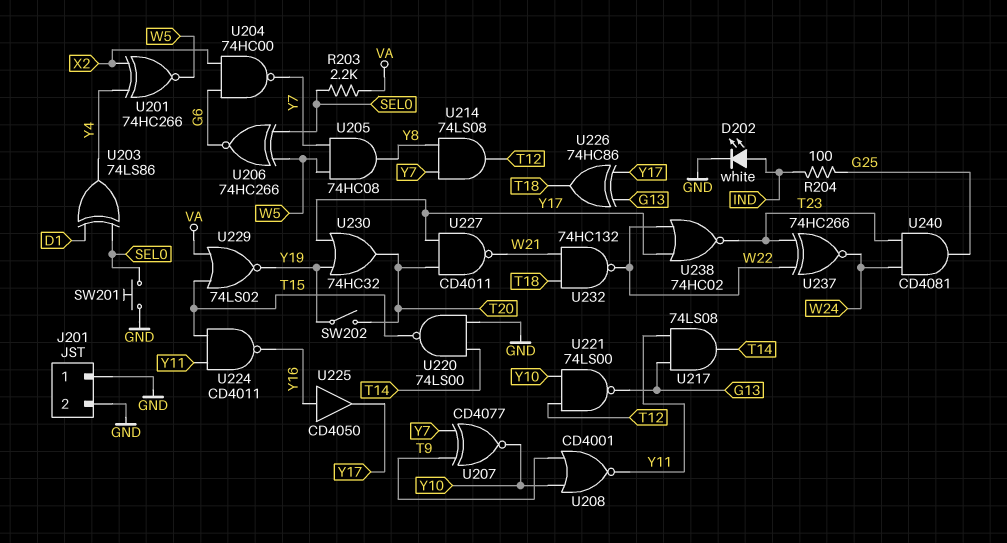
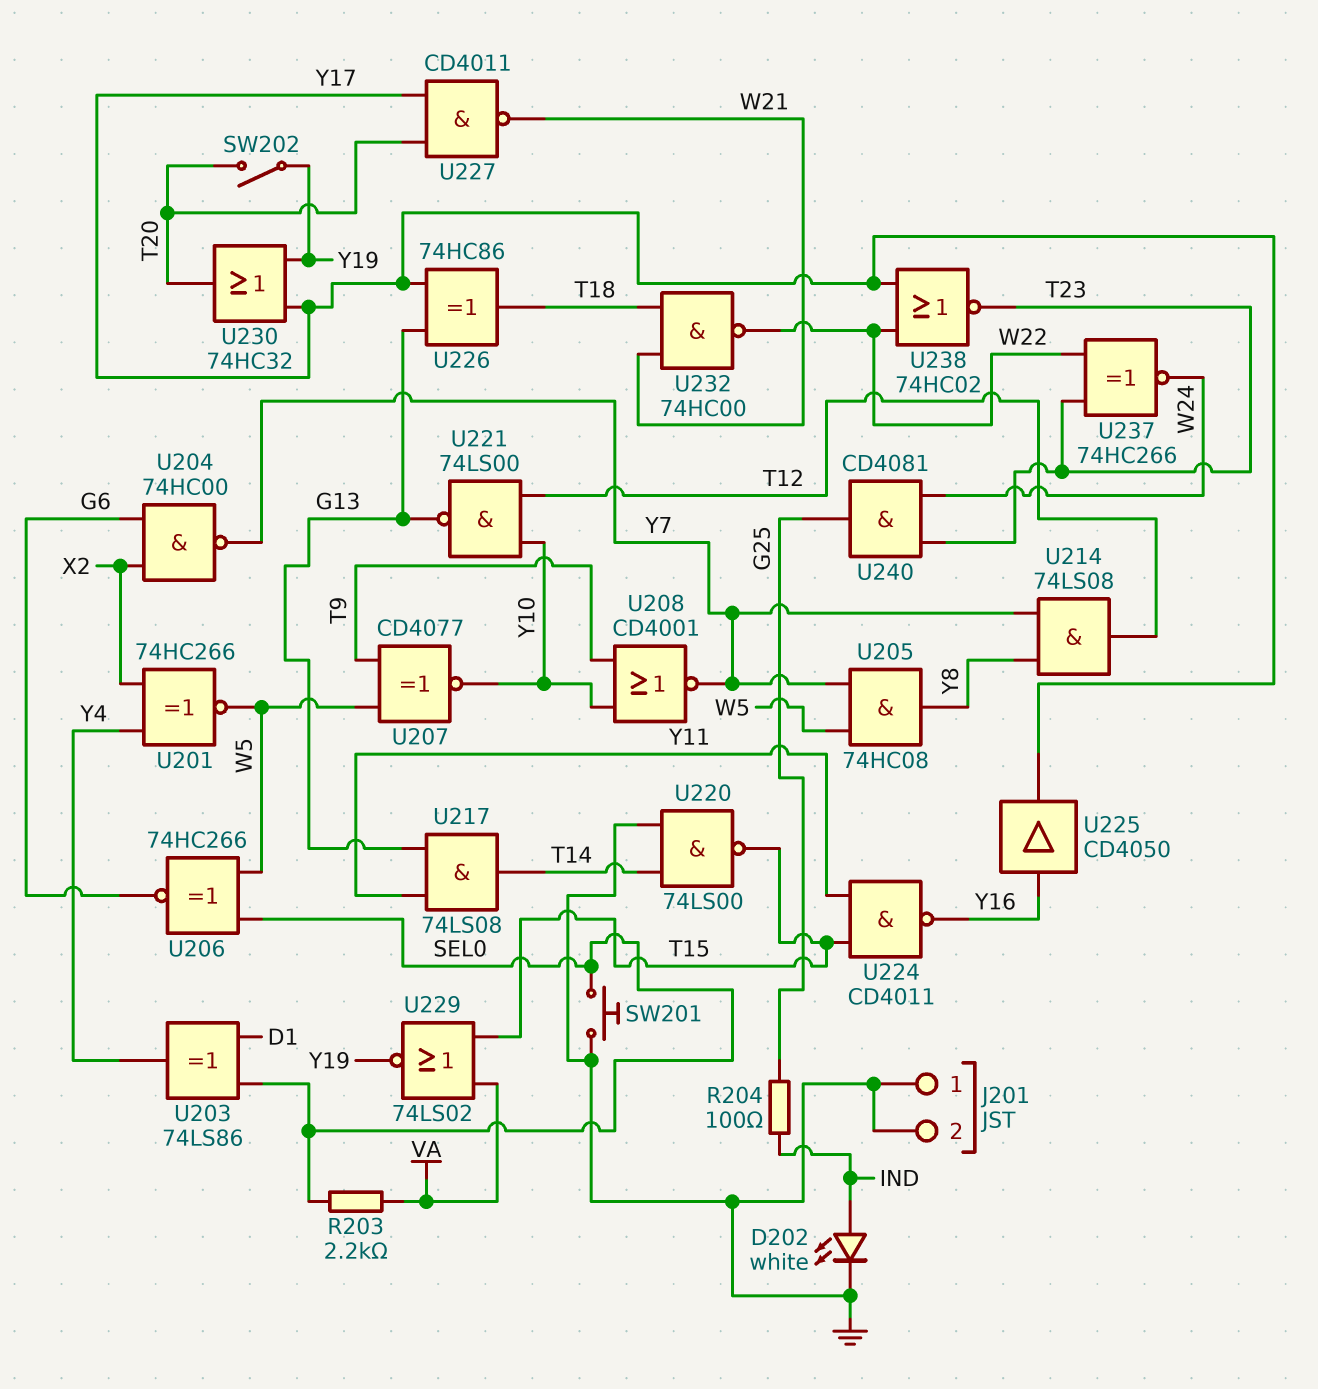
U207: XNOR CD4077 (in T9, in Y7, out Y10) -> XNOR CD4077 (in T9, in W5, out Y10)
U208: NOR CD4001 (in T9, in Y10, out Y11) -> NOR CD4001 (in T9, in Y10, out Y7)
U232: NAND 74HC132 (in T18, in W21, out W22) -> NAND 74HC00 (in T18, in W21, out W22)

